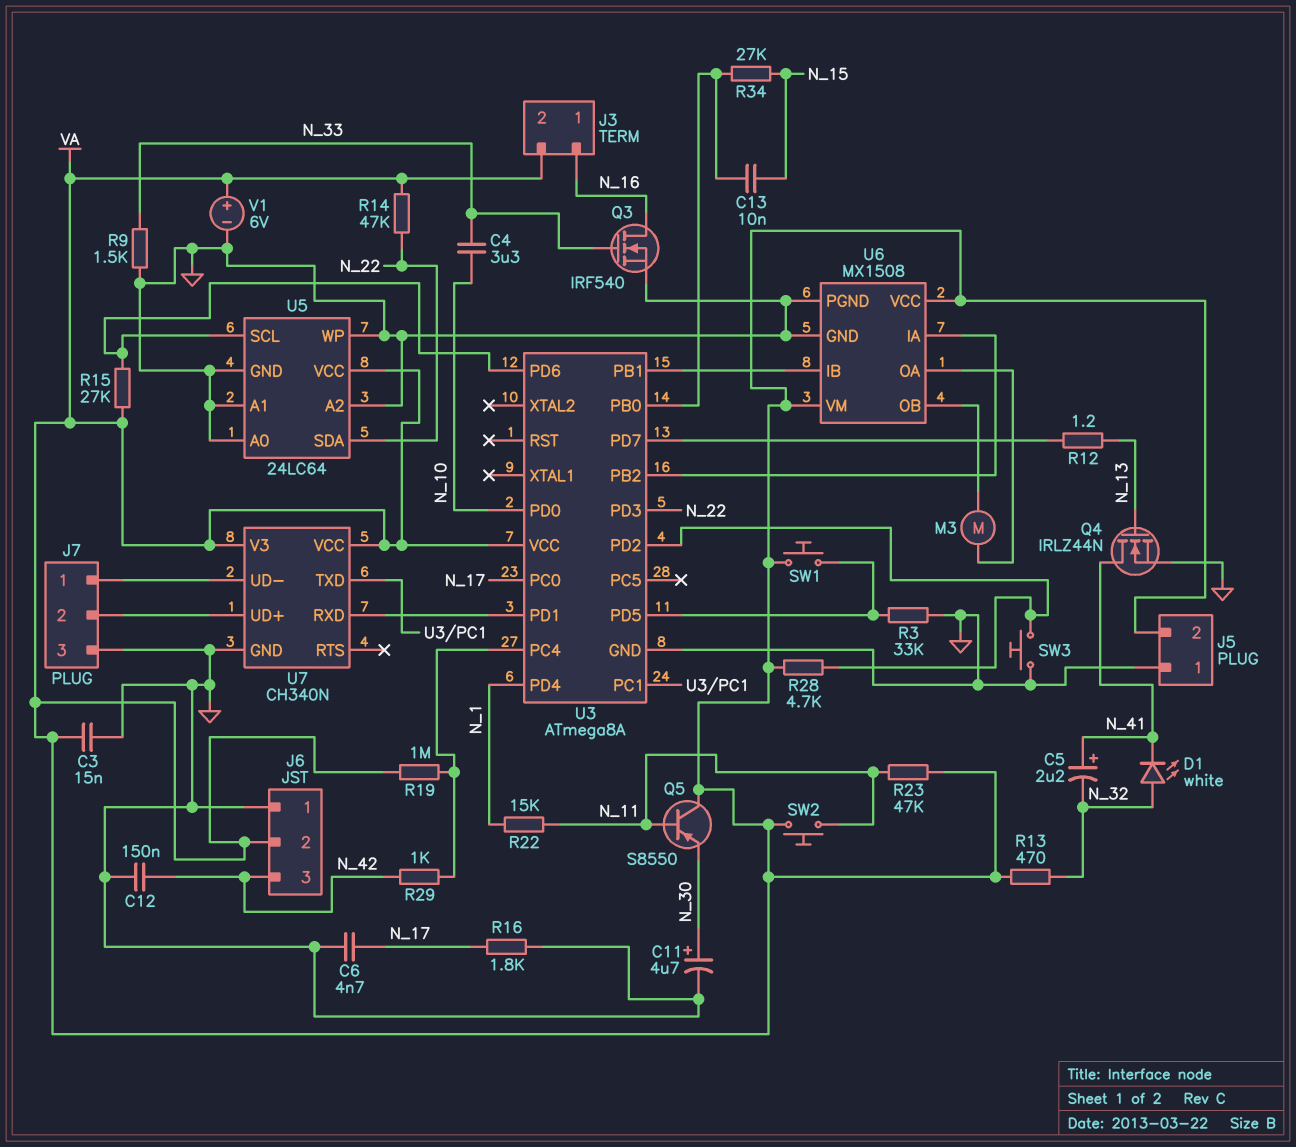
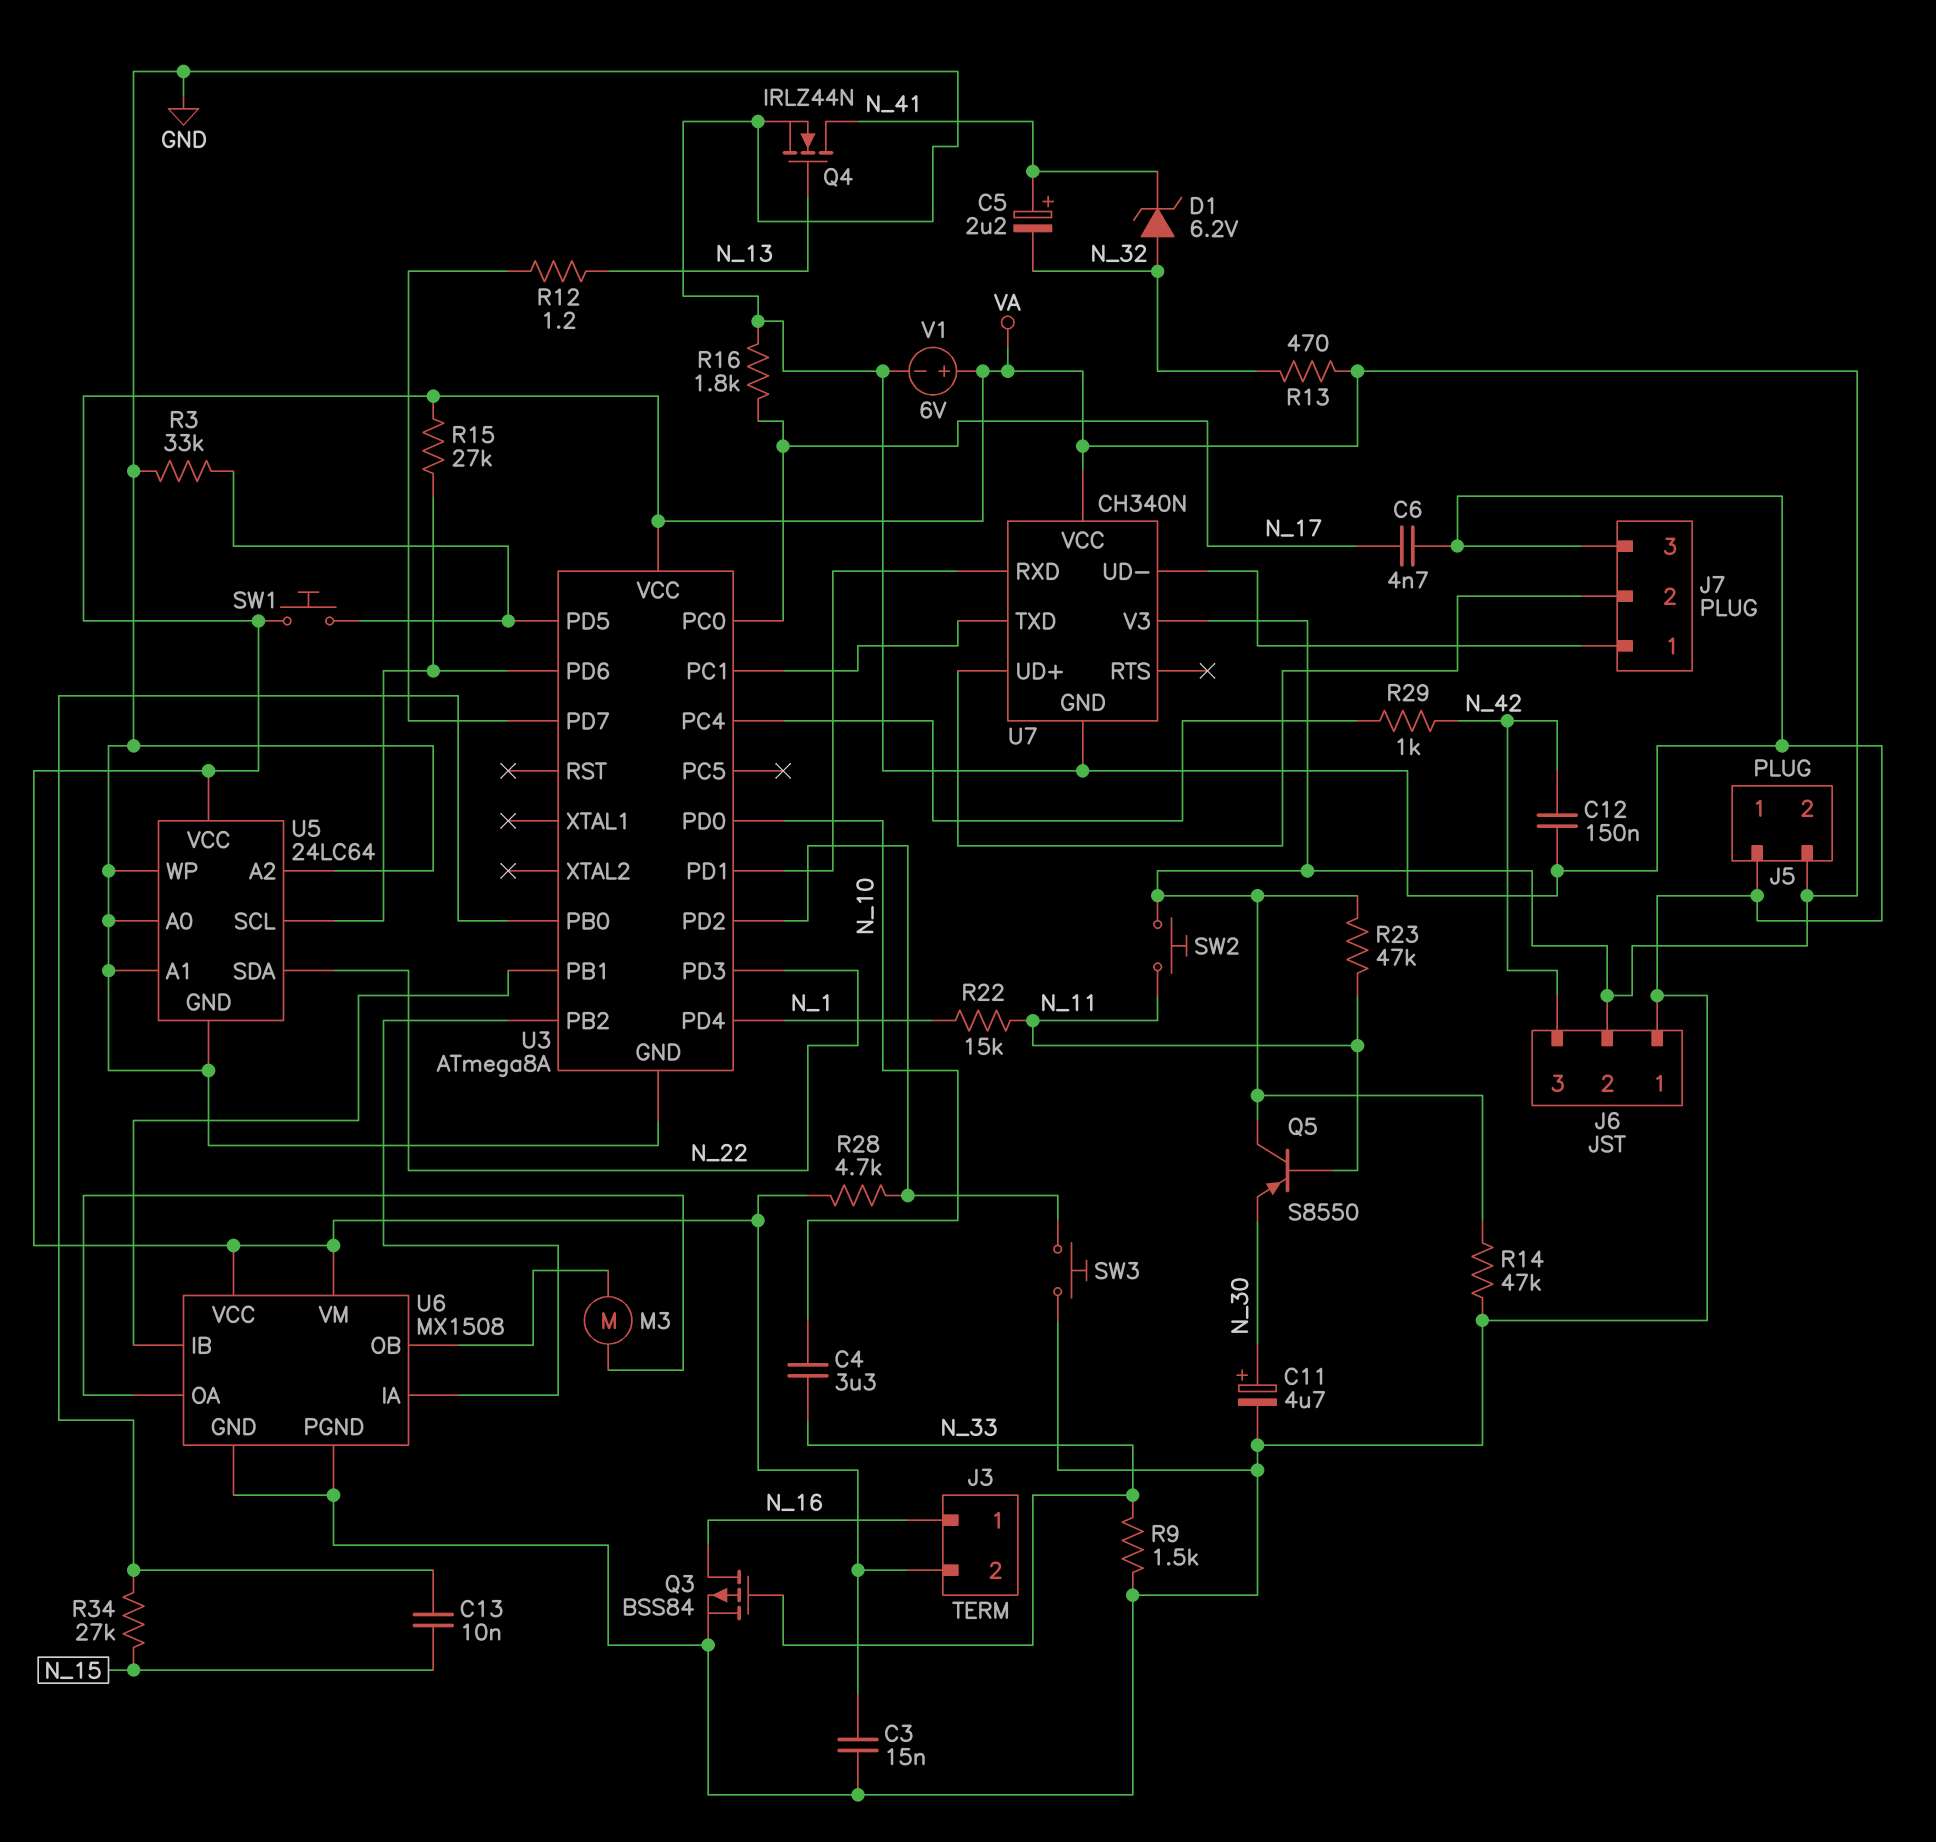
D1: LED white (A N_32, K N_41) -> zener 6.2V (A N_32, K N_41)
Q3: NMOS IRF540 (G N_33, D N_16, S GND) -> PMOS BSS84 (G N_33, D N_16, S GND)
R14: 47k (N_22, VA) -> 47k (GND, VA)
R19: 1M (U3/PC4, VA) -> none

